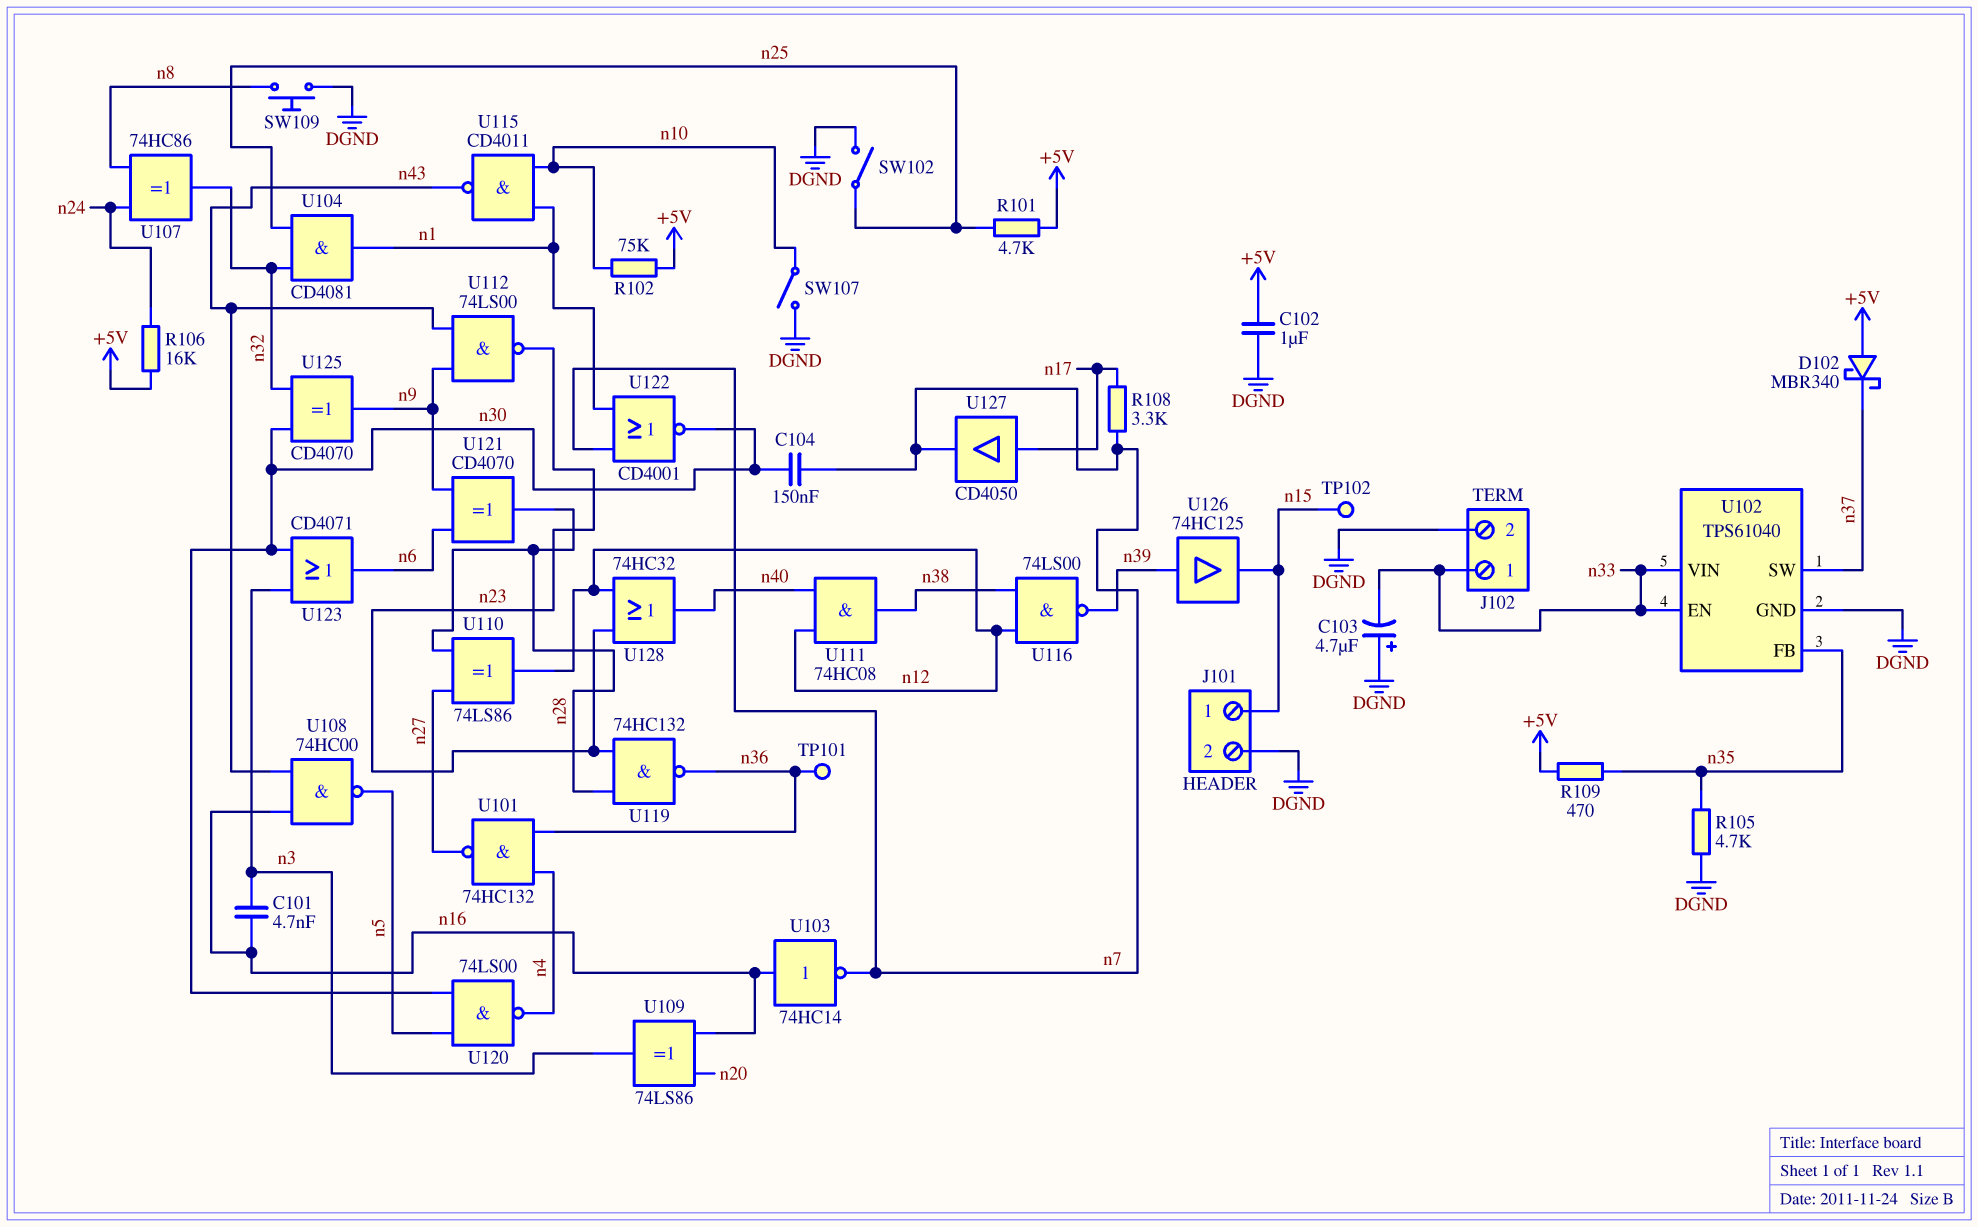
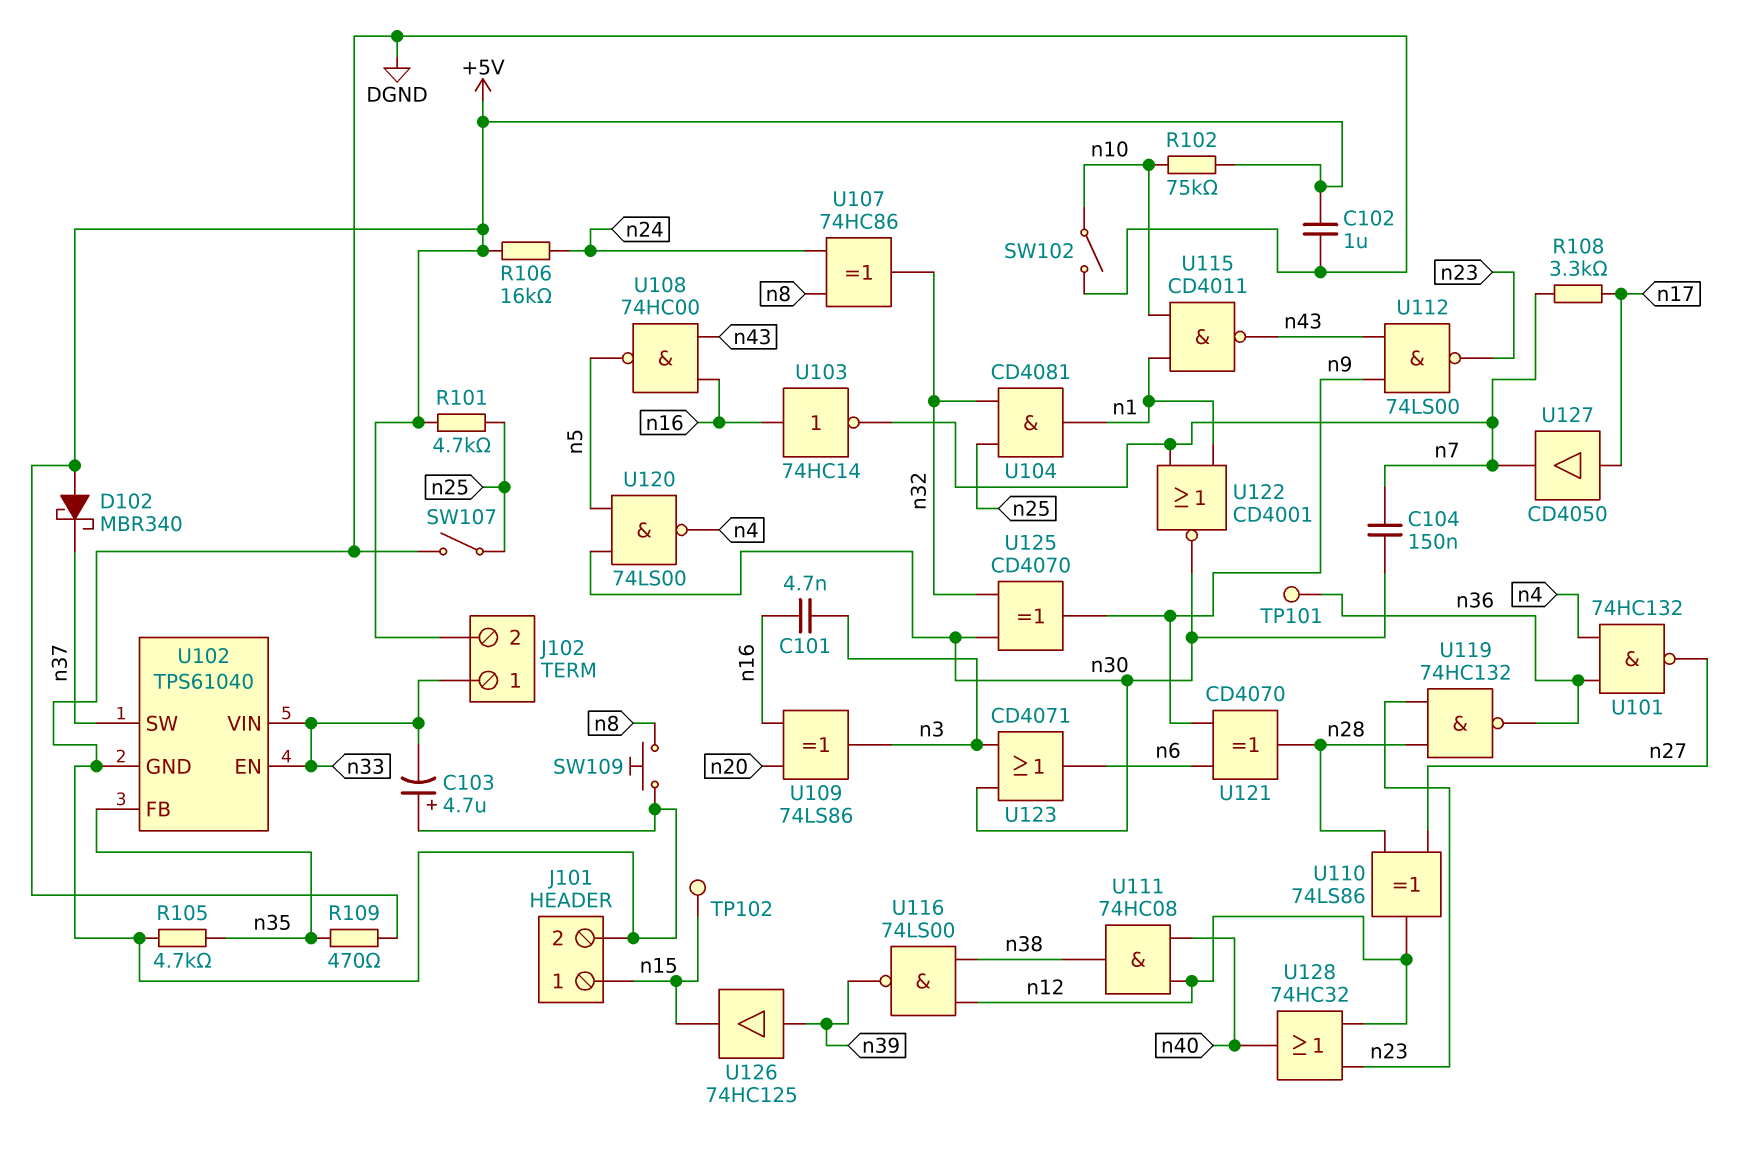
J102 pin 2: DGND -> +5V
SW102: switch (DGND, n25) -> switch (DGND, n10)
SW107: switch (DGND, n10) -> switch (DGND, n25)

